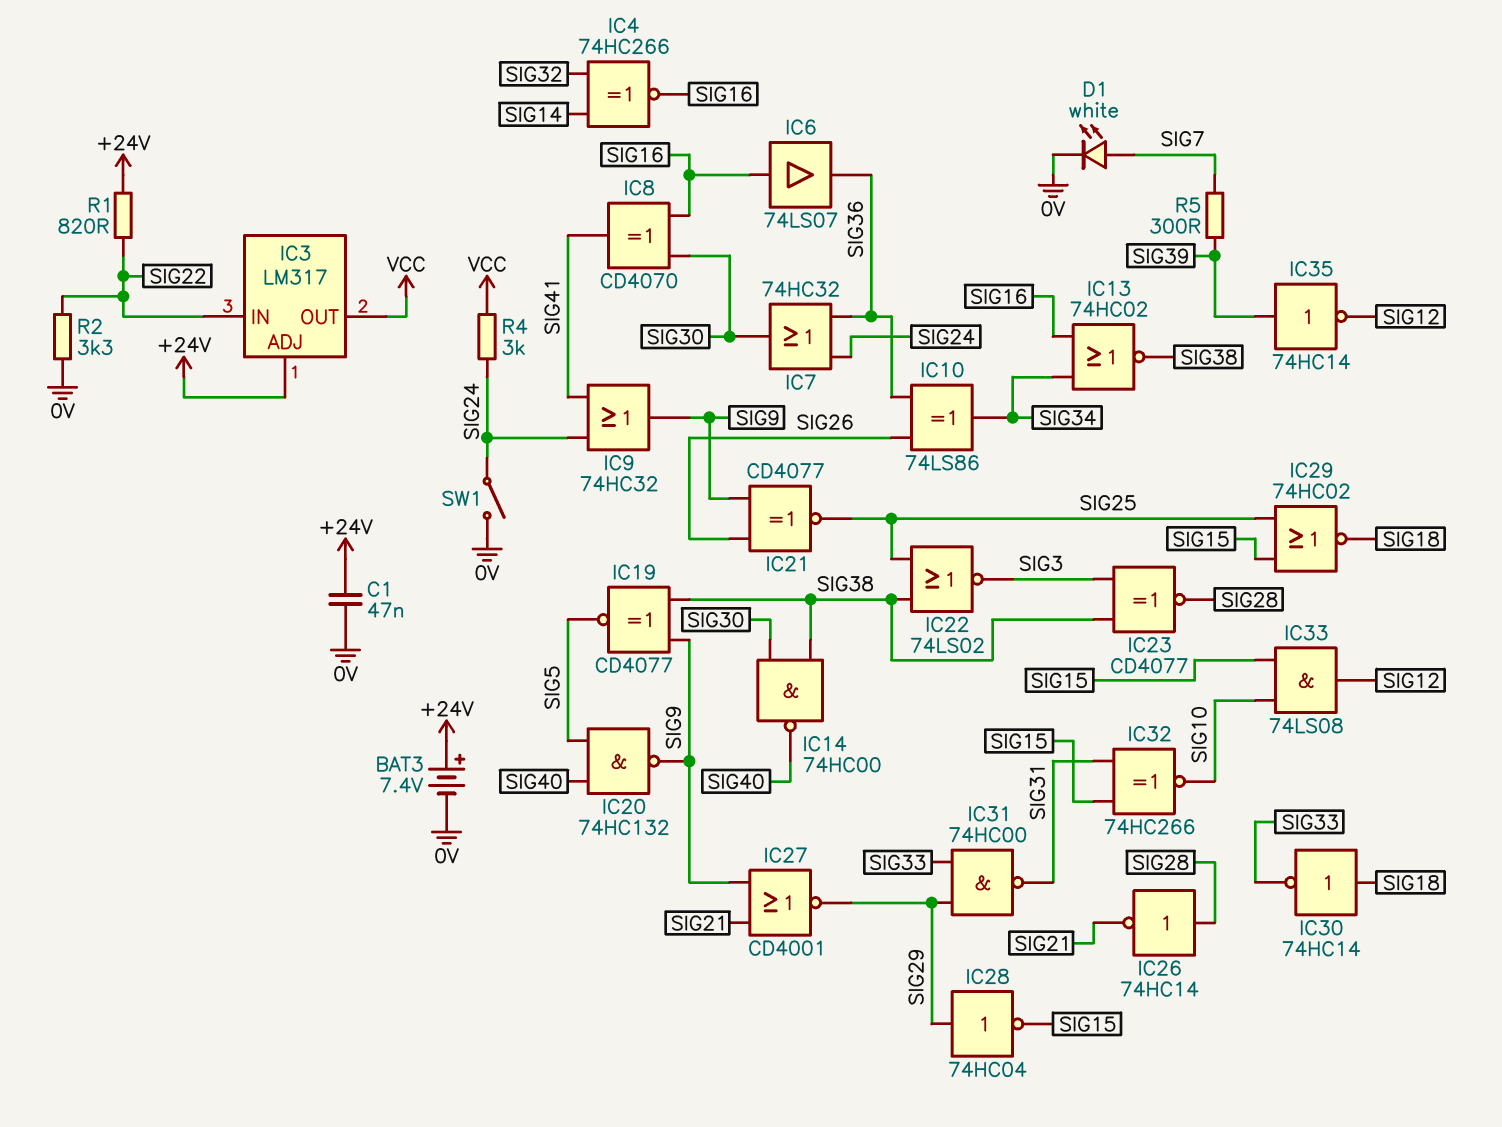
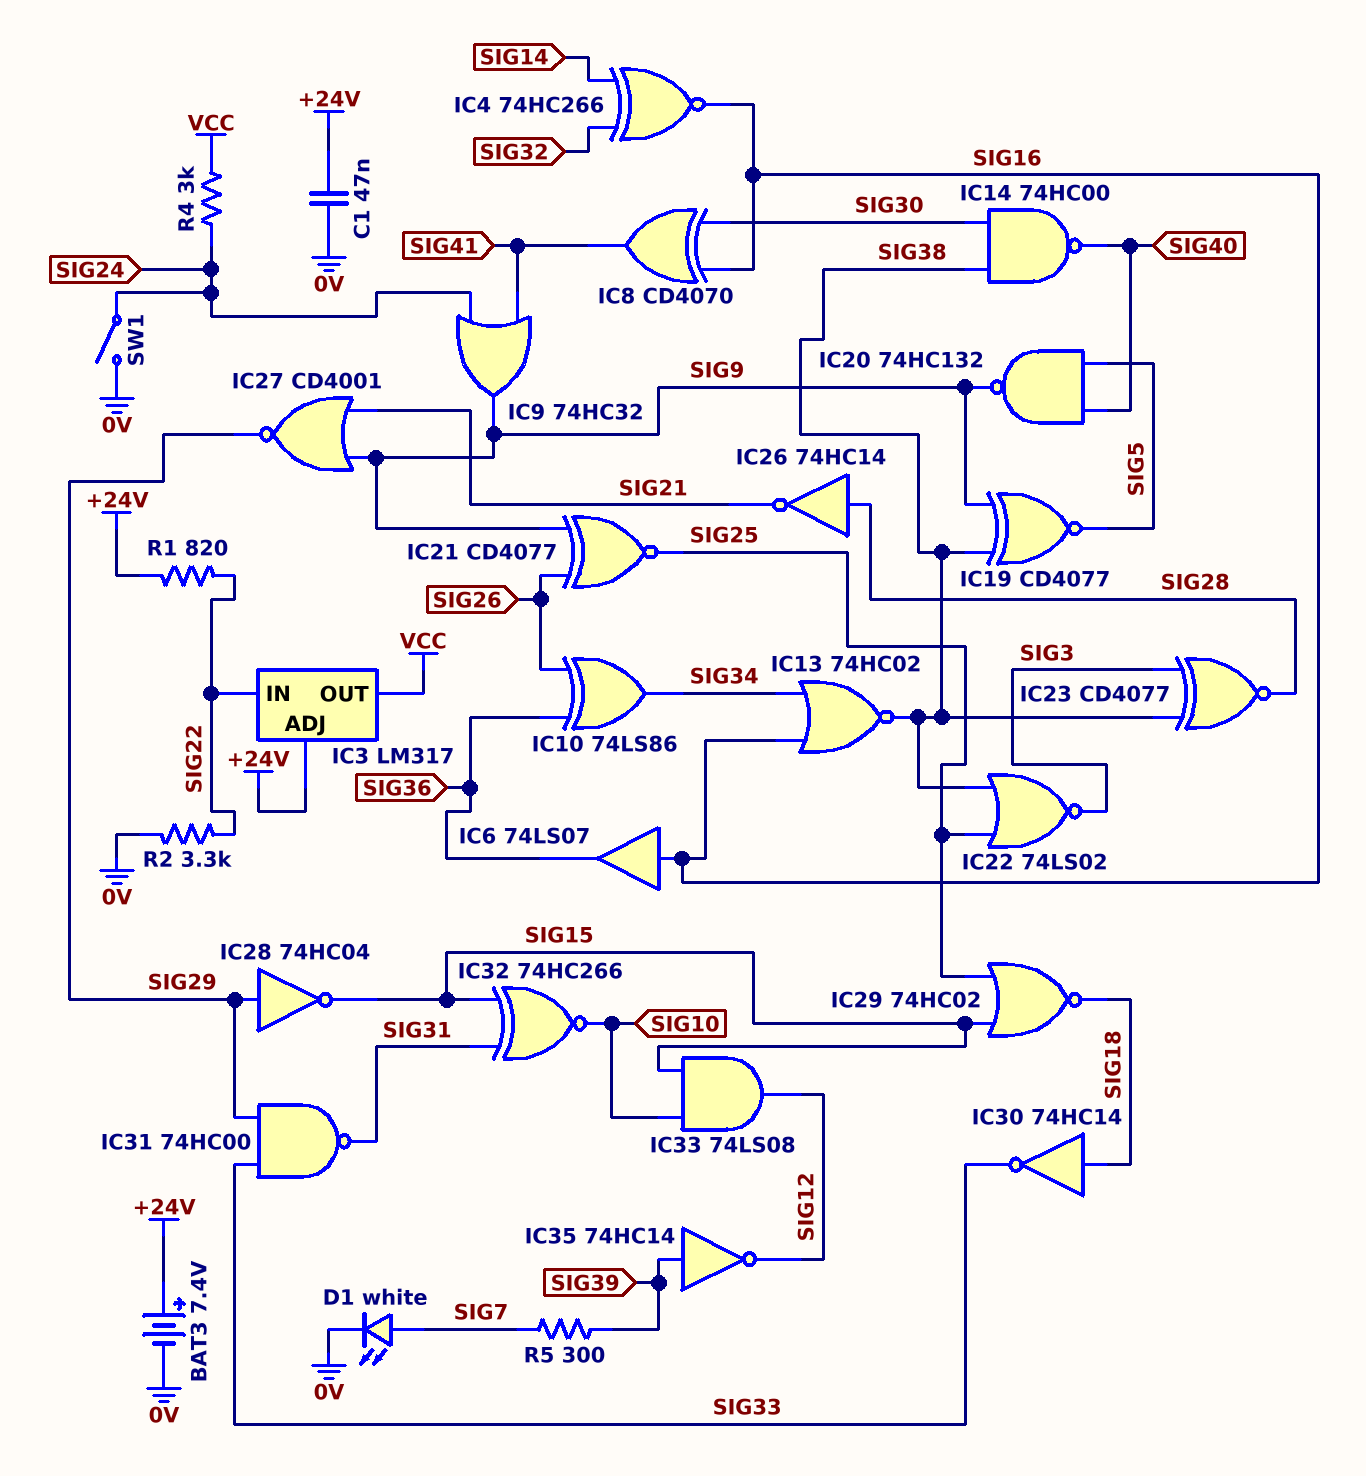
IC7: OR 74HC32 (in SIG24, in SIG36, out SIG30) -> none

